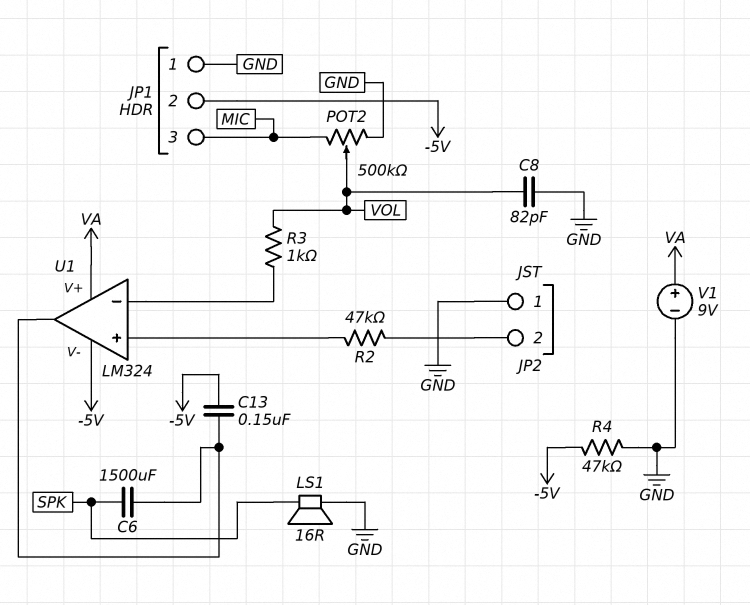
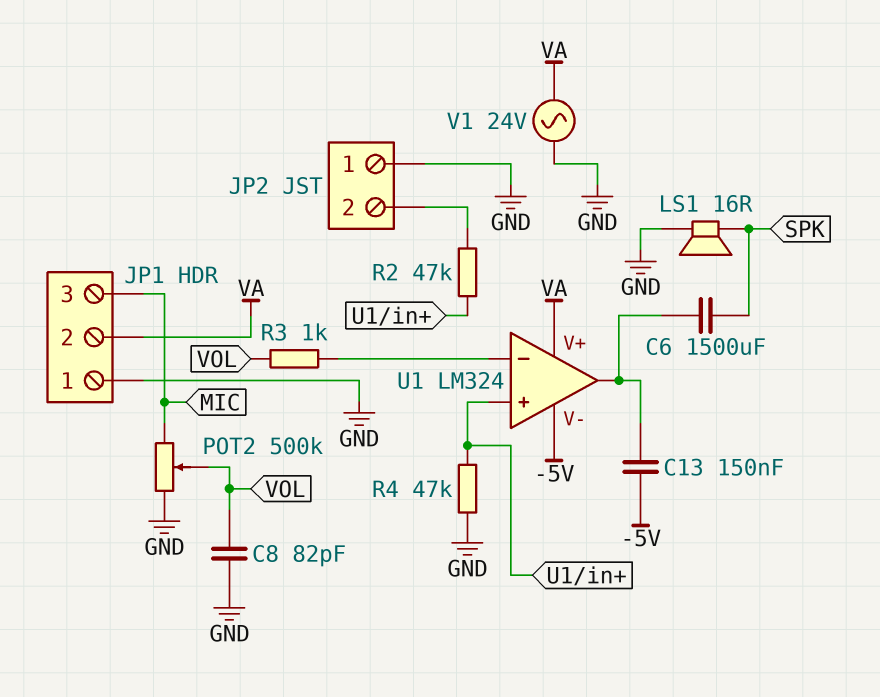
JP1 pin 2: -5V -> VA
R4: 47k (-5V, GND) -> 47k (GND, U1/in+)
V1: 9V (plus VA, minus GND) -> AC 24V (GND, VA)

